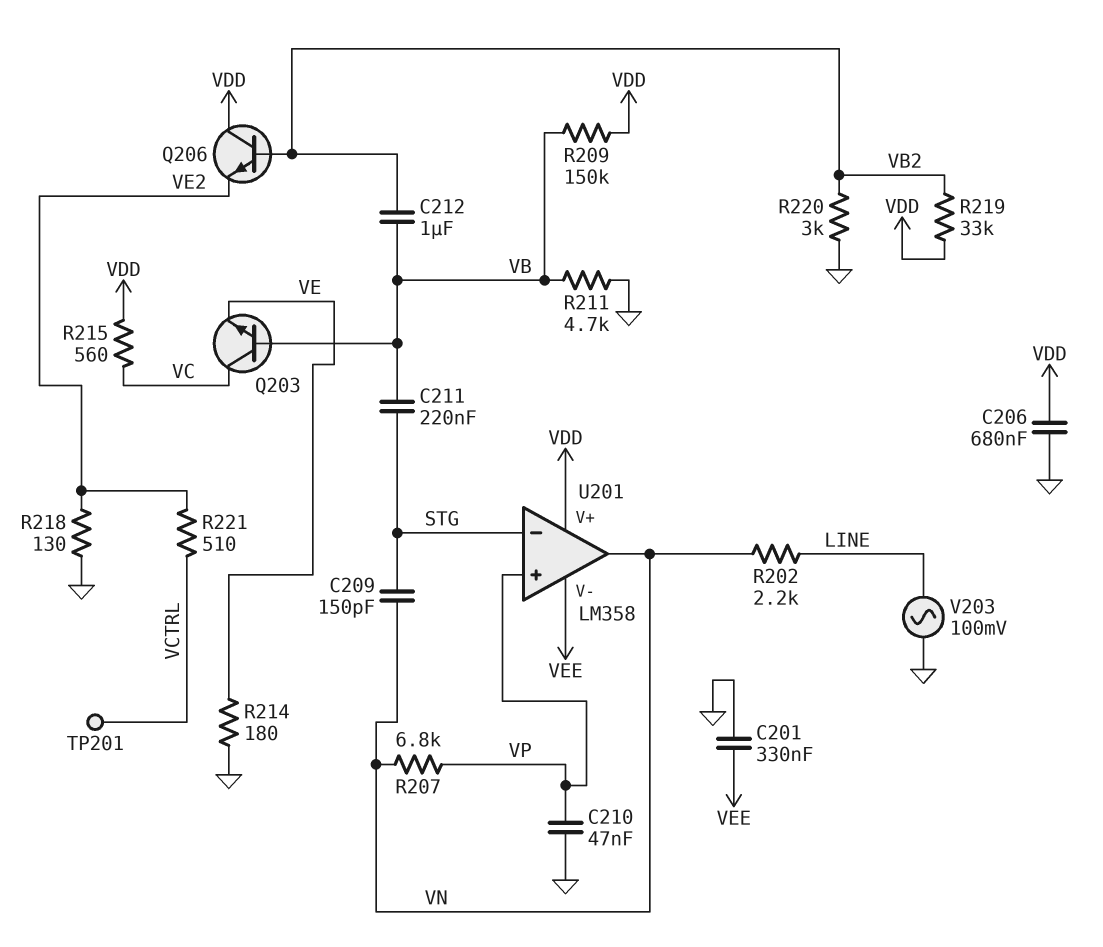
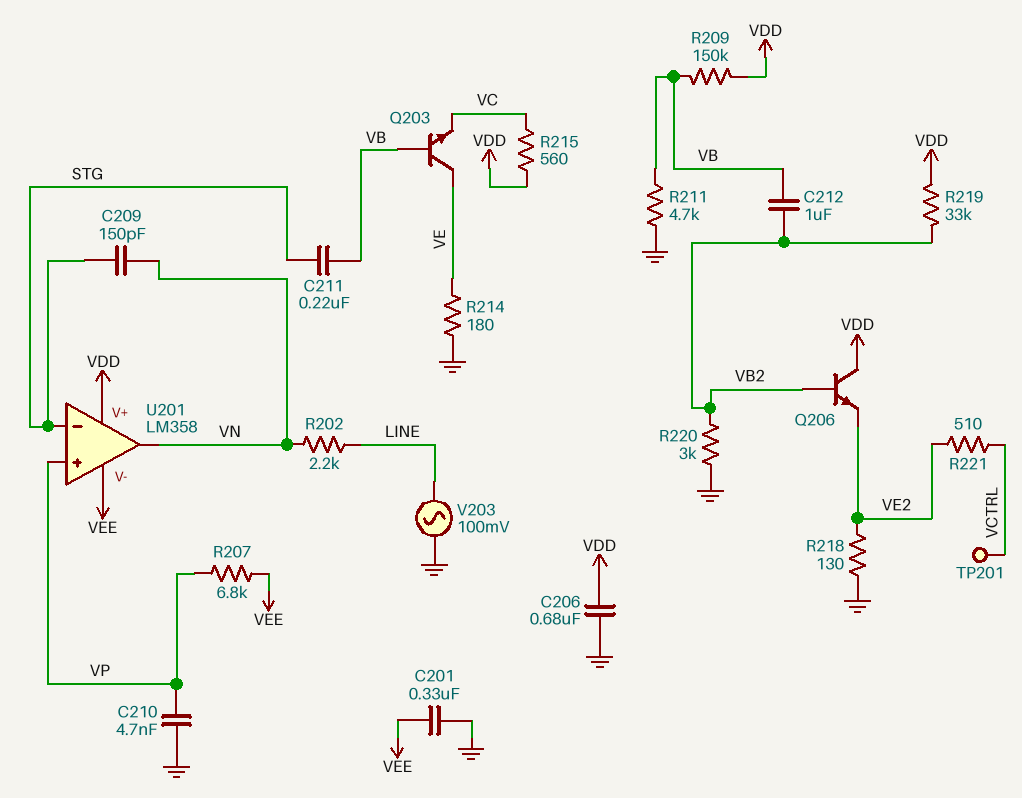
C210: 47nF (GND, VP) -> 4.7nF (GND, VP)
Q203: NPN (B VB, C VC, E VE) -> NPN (B VB, C VE, E VC)
R207: 6.8k (VN, VP) -> 6.8k (VEE, VP)

